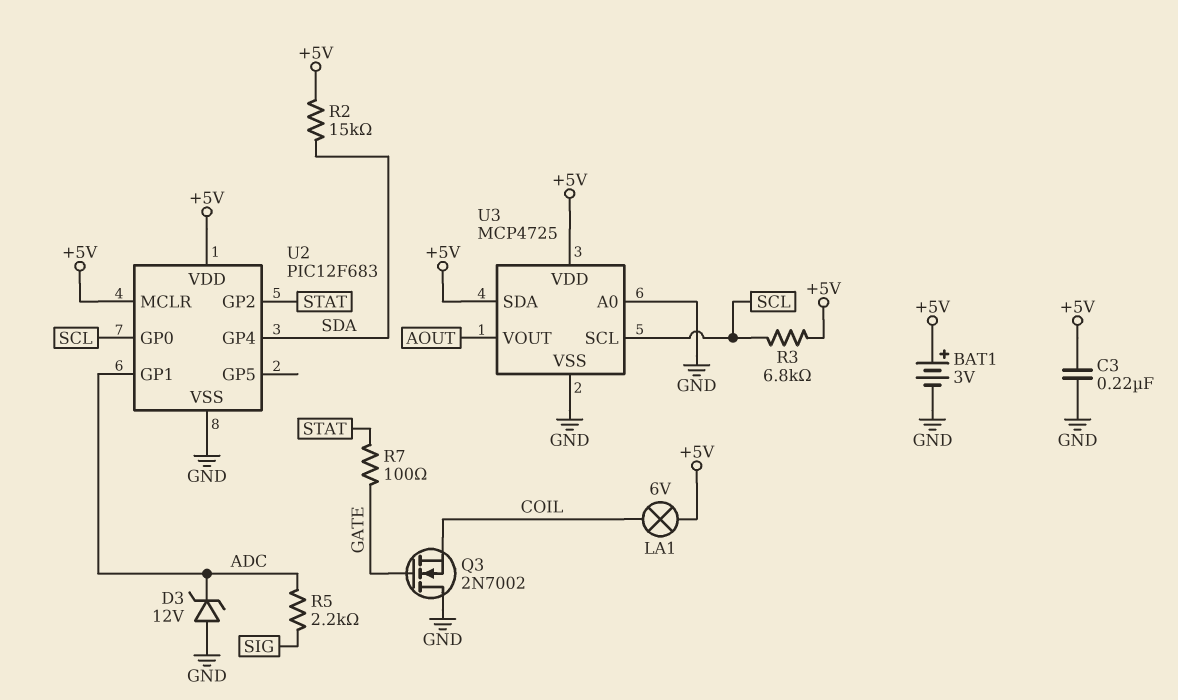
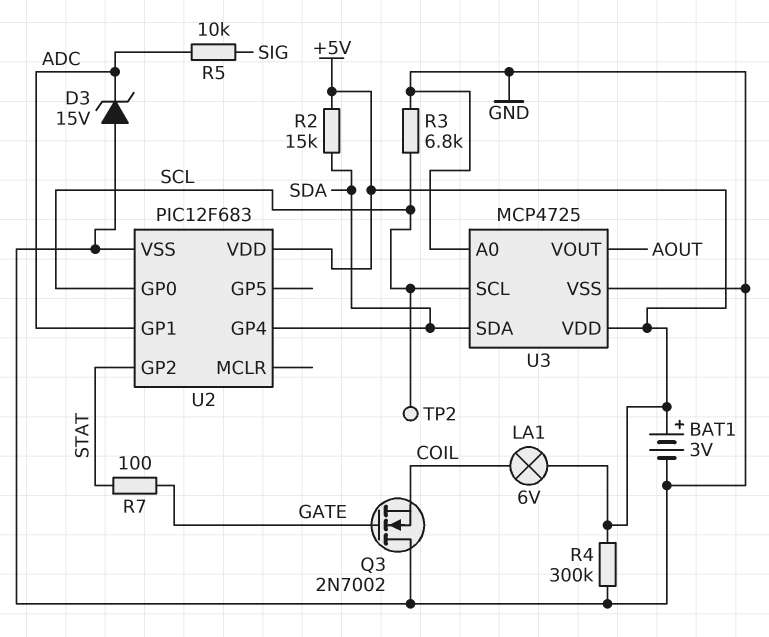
C3: 220nF (+5V, GND) -> none
D3: zener 12V (A GND, K ADC) -> zener 15V (A GND, K ADC)
R3: 6.8k (+5V, SCL) -> 6.8k (GND, SCL)
R4: none -> 300k (+5V, GND)
R5: 2.2k (ADC, SIG) -> 10k (ADC, SIG)
TP2: none -> test point (SCL)
U2 pin MCLR: +5V -> none
U3 pin SDA: +5V -> SDA

